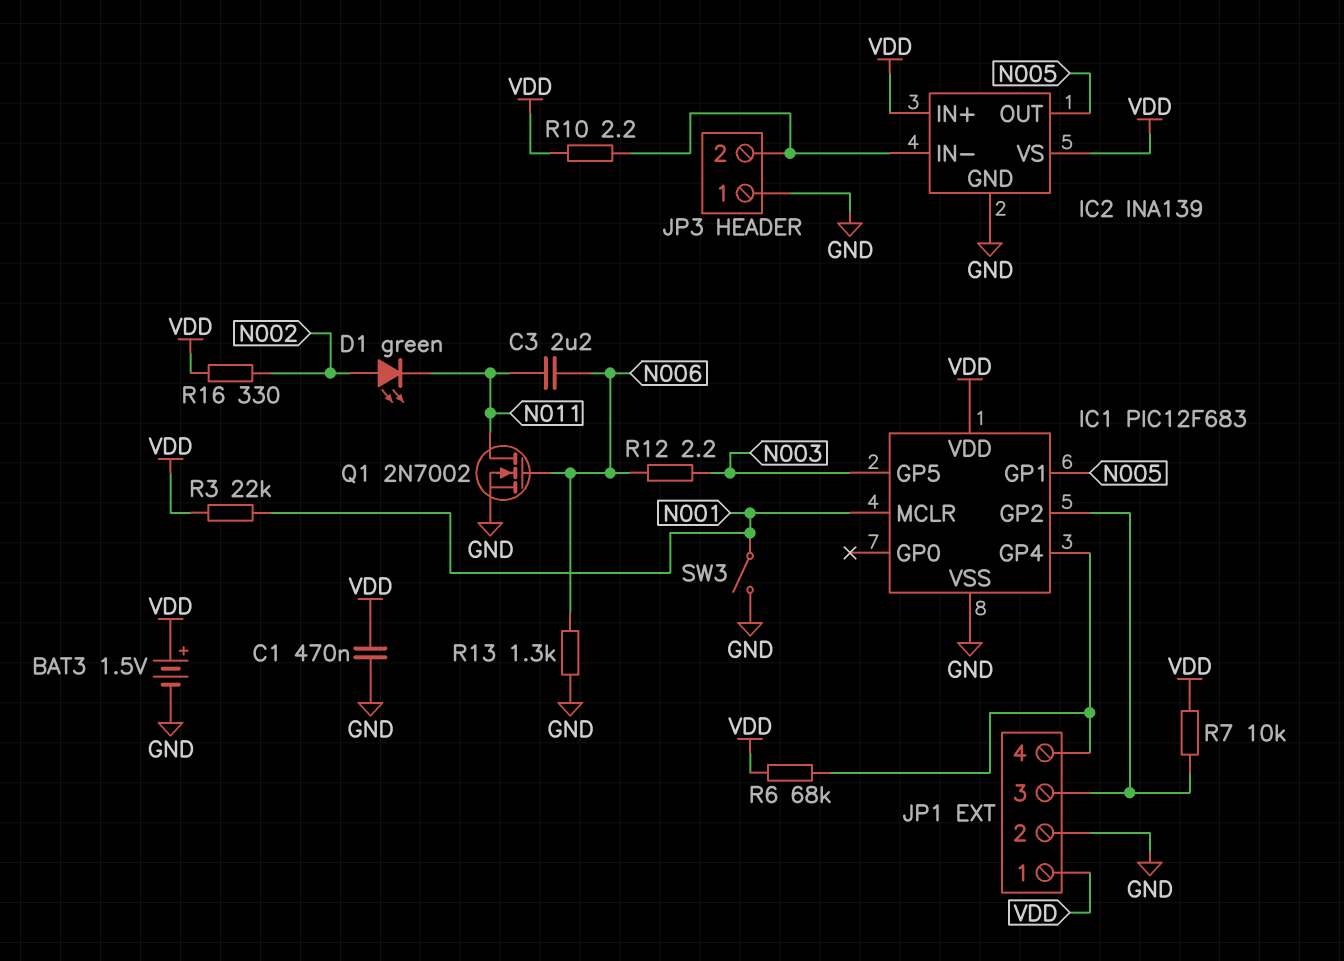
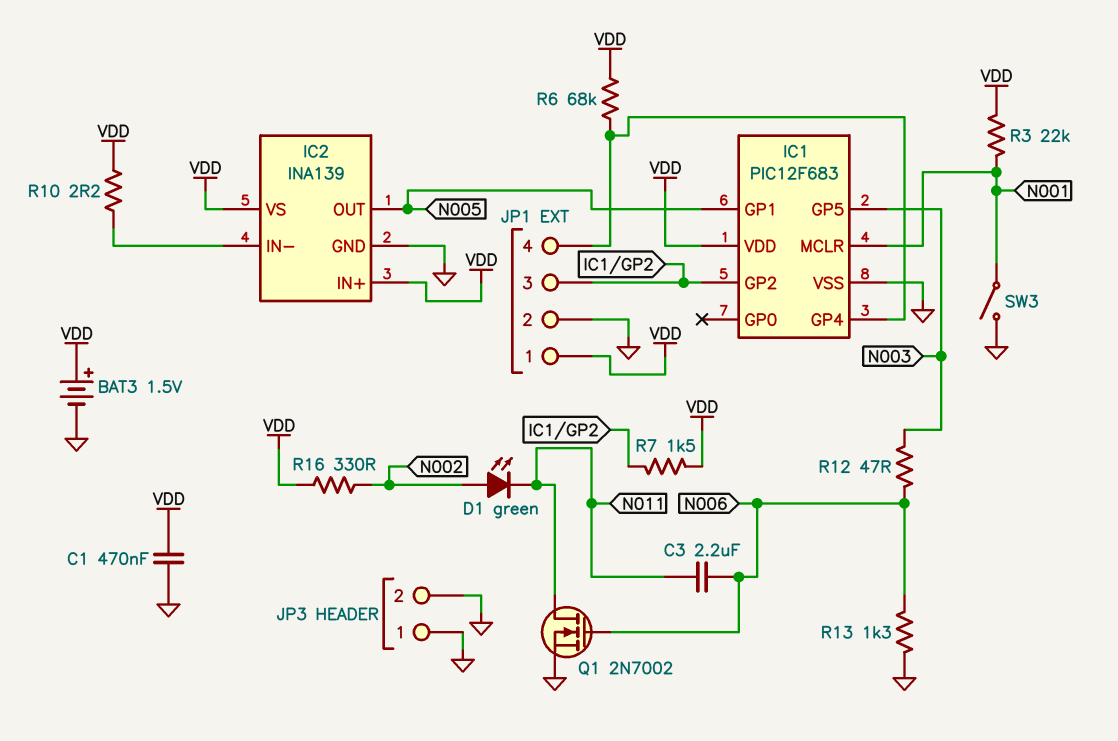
JP3 pin 2: IC2/IN- -> GND
R7: 10k (IC1/GP2, VDD) -> 1.5k (IC1/GP2, VDD)
R12: 2.2 (N003, N006) -> 47 (N003, N006)

